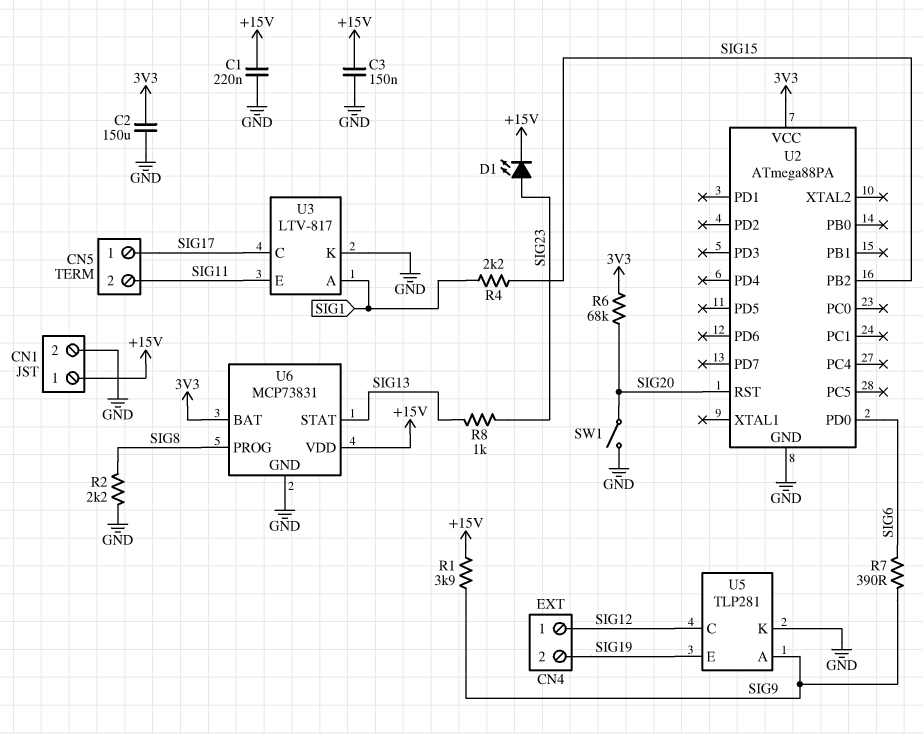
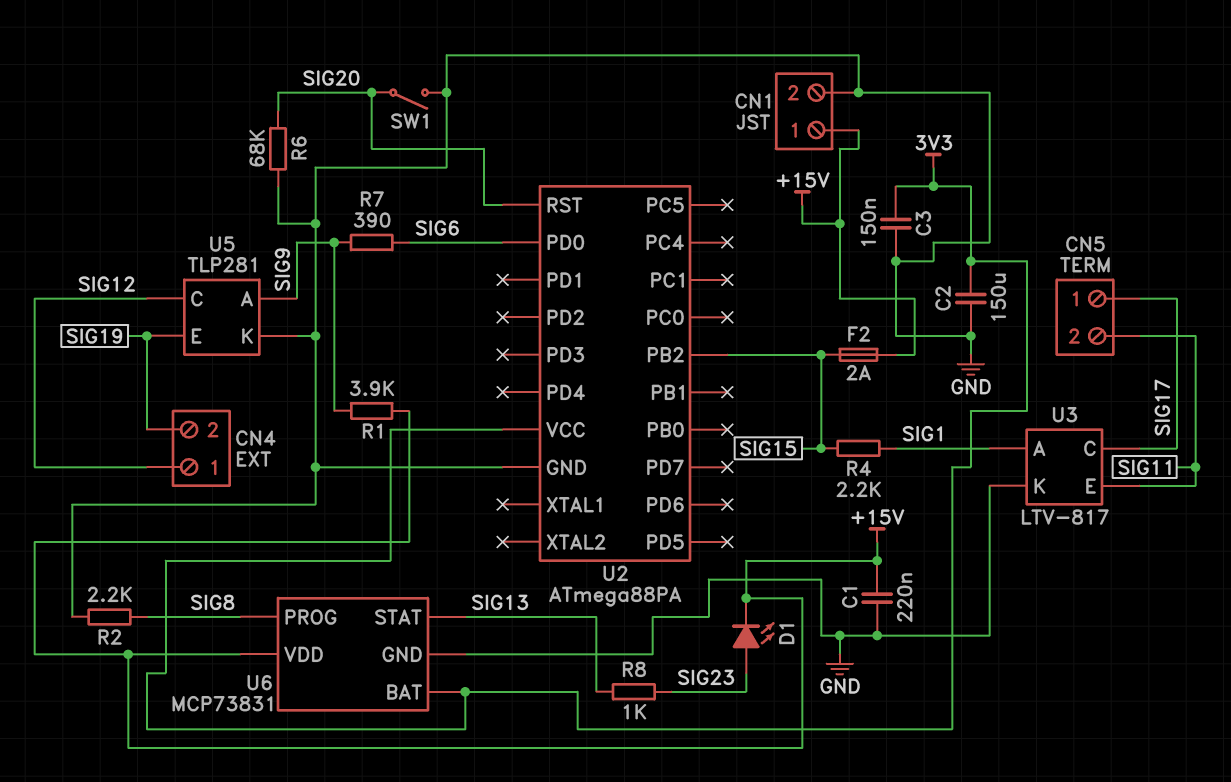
C3: 150nF (+15V, GND) -> 150nF (3V3, GND)
F2: none -> 2A (+15V, SIG15)
R6: 68k (3V3, SIG20) -> 68k (GND, SIG20)

